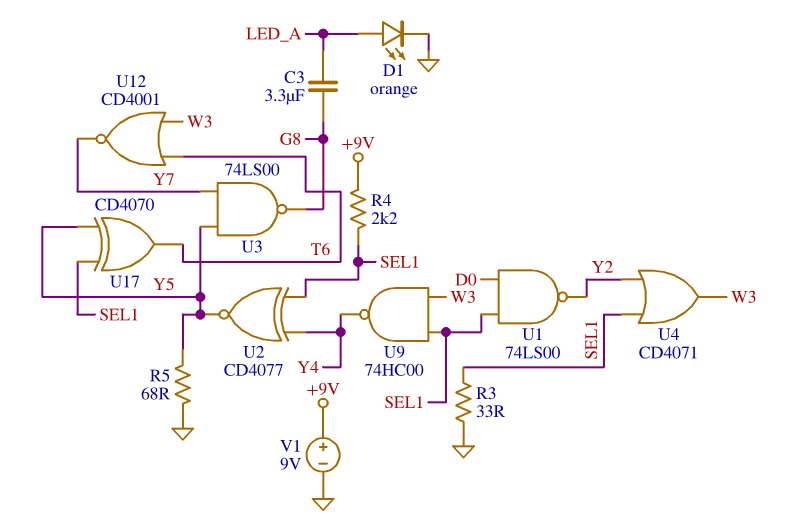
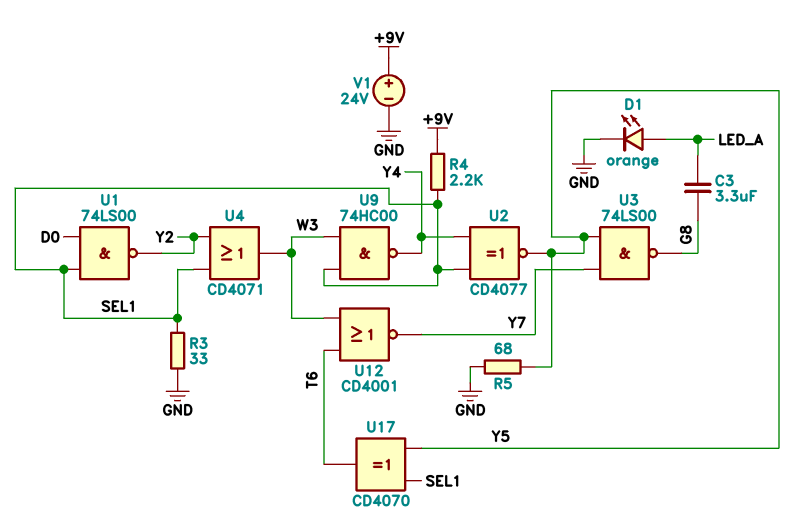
V1: 9V (plus +9V, minus GND) -> 24V (plus +9V, minus GND)

